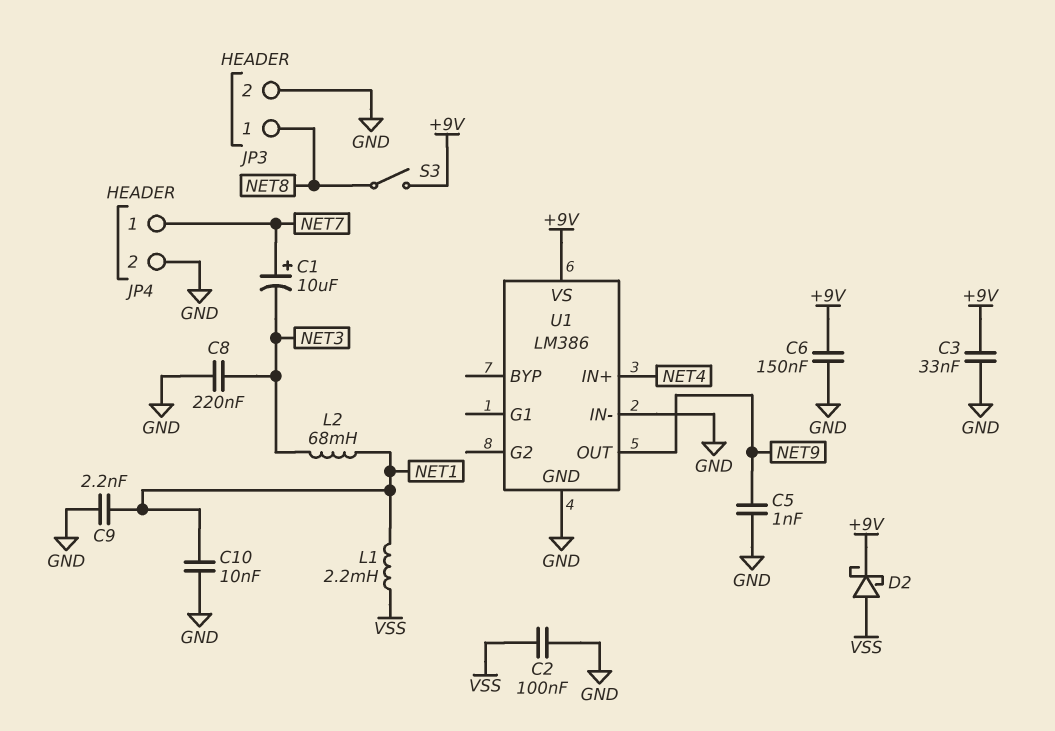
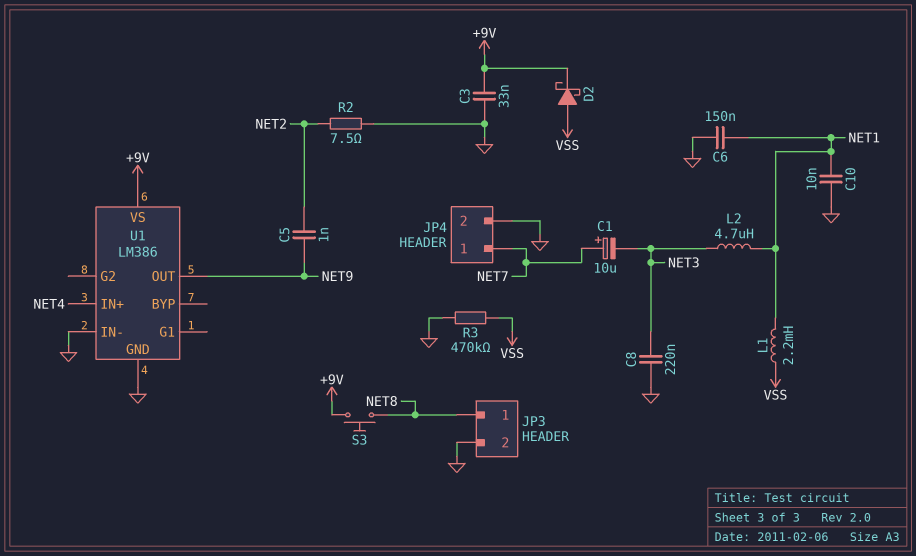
C2: 100nF (GND, VSS) -> none
C5: 1nF (GND, NET9) -> 1nF (NET2, NET9)
C6: 150nF (+9V, GND) -> 150nF (GND, NET1)
C9: 2.2nF (GND, NET1) -> none
L2: 68mH (NET1, NET3) -> 4.7uH (NET1, NET3)
R2: none -> 7.5 (GND, NET2)
R3: none -> 470k (GND, VSS)
S3: switch (+9V, NET8) -> button (+9V, NET8)

